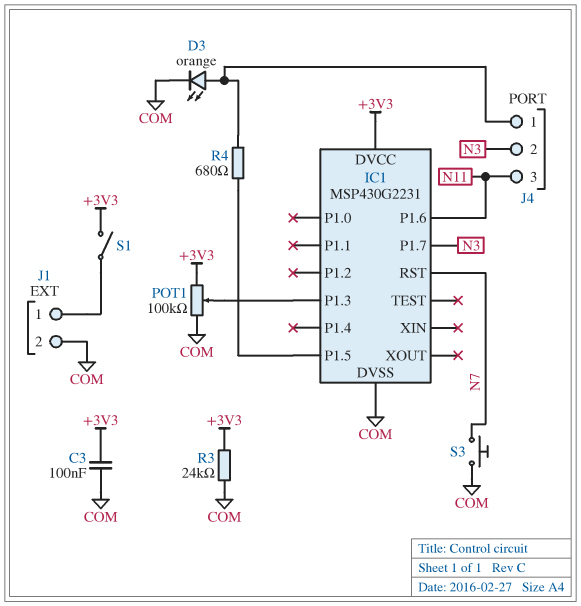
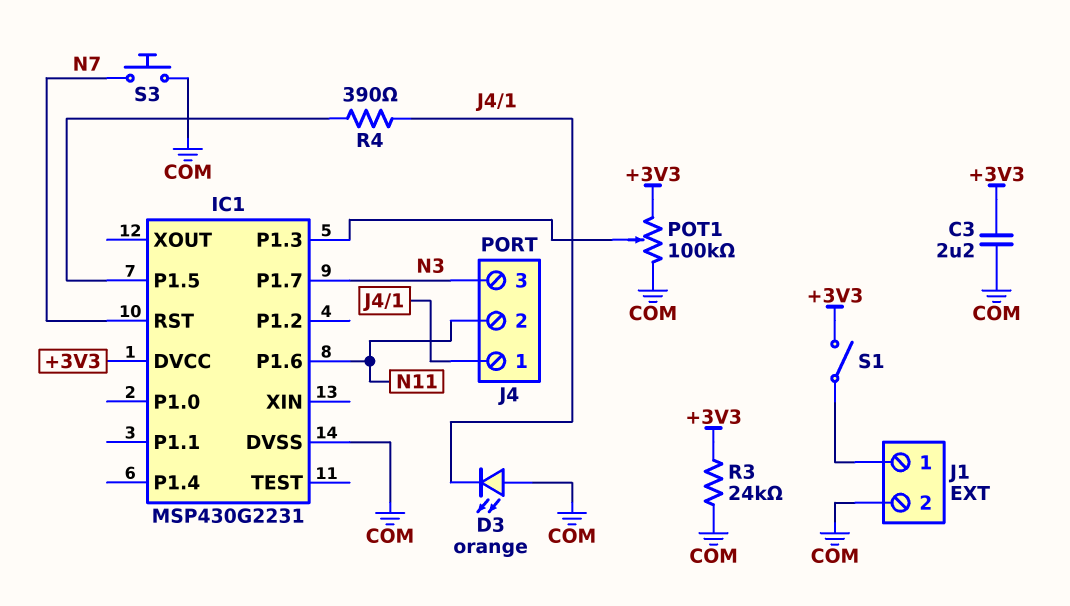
C3: 100nF (+3V3, COM) -> 2.2uF (+3V3, COM)
D3: LED orange (A J4/1, K COM) -> LED orange (A COM, K J4/1)
J4 pin 2: N3 -> N11
J4 pin 3: N11 -> N3
R4: 680 (IC1/P1.5, J4/1) -> 390 (IC1/P1.5, J4/1)

